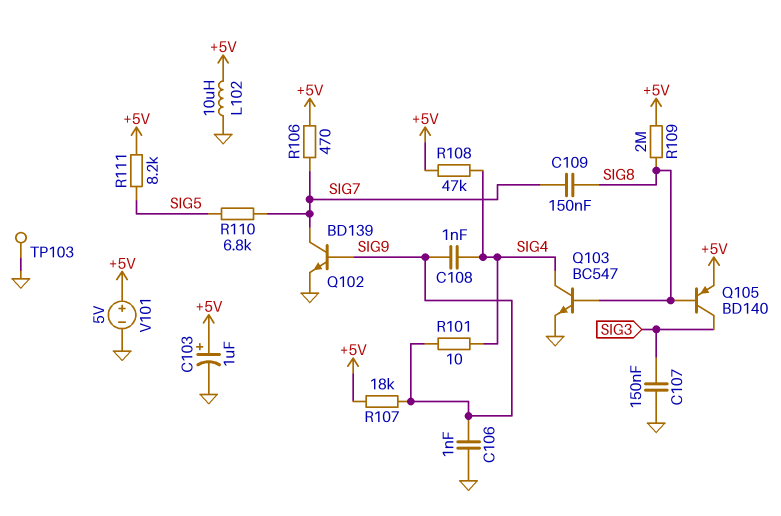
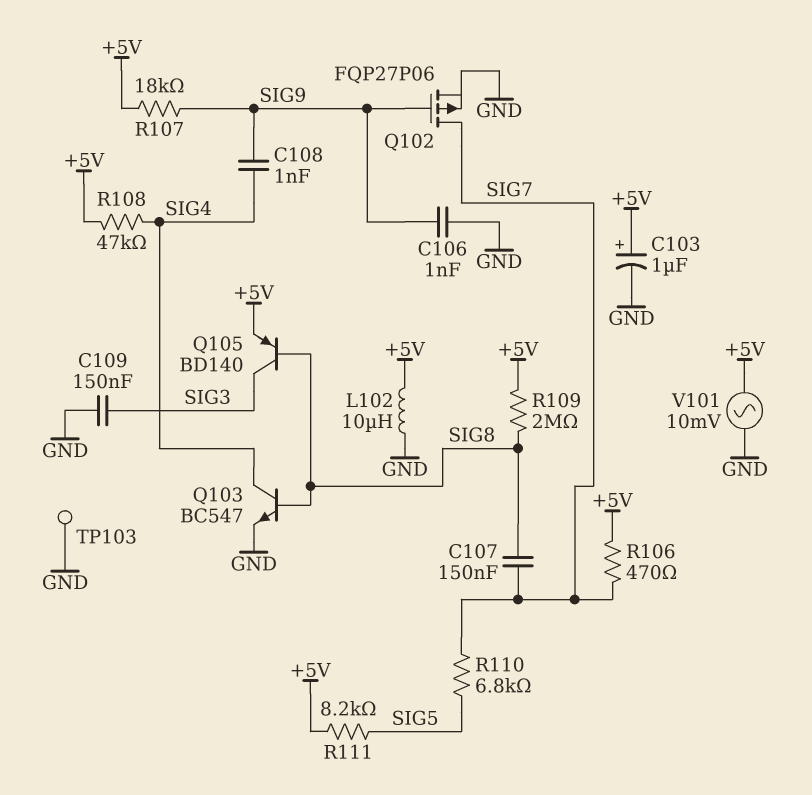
C107: 150nF (GND, SIG3) -> 150nF (SIG7, SIG8)
C109: 150nF (SIG7, SIG8) -> 150nF (GND, SIG3)
Q102: NPN BD139 (B SIG9, C SIG7, E GND) -> PMOS FQP27P06 (G SIG9, D SIG7, S GND)
R101: 10 (SIG4, SIG9) -> none
V101: 5V (plus +5V, minus GND) -> AC 10mV (+5V, GND)

